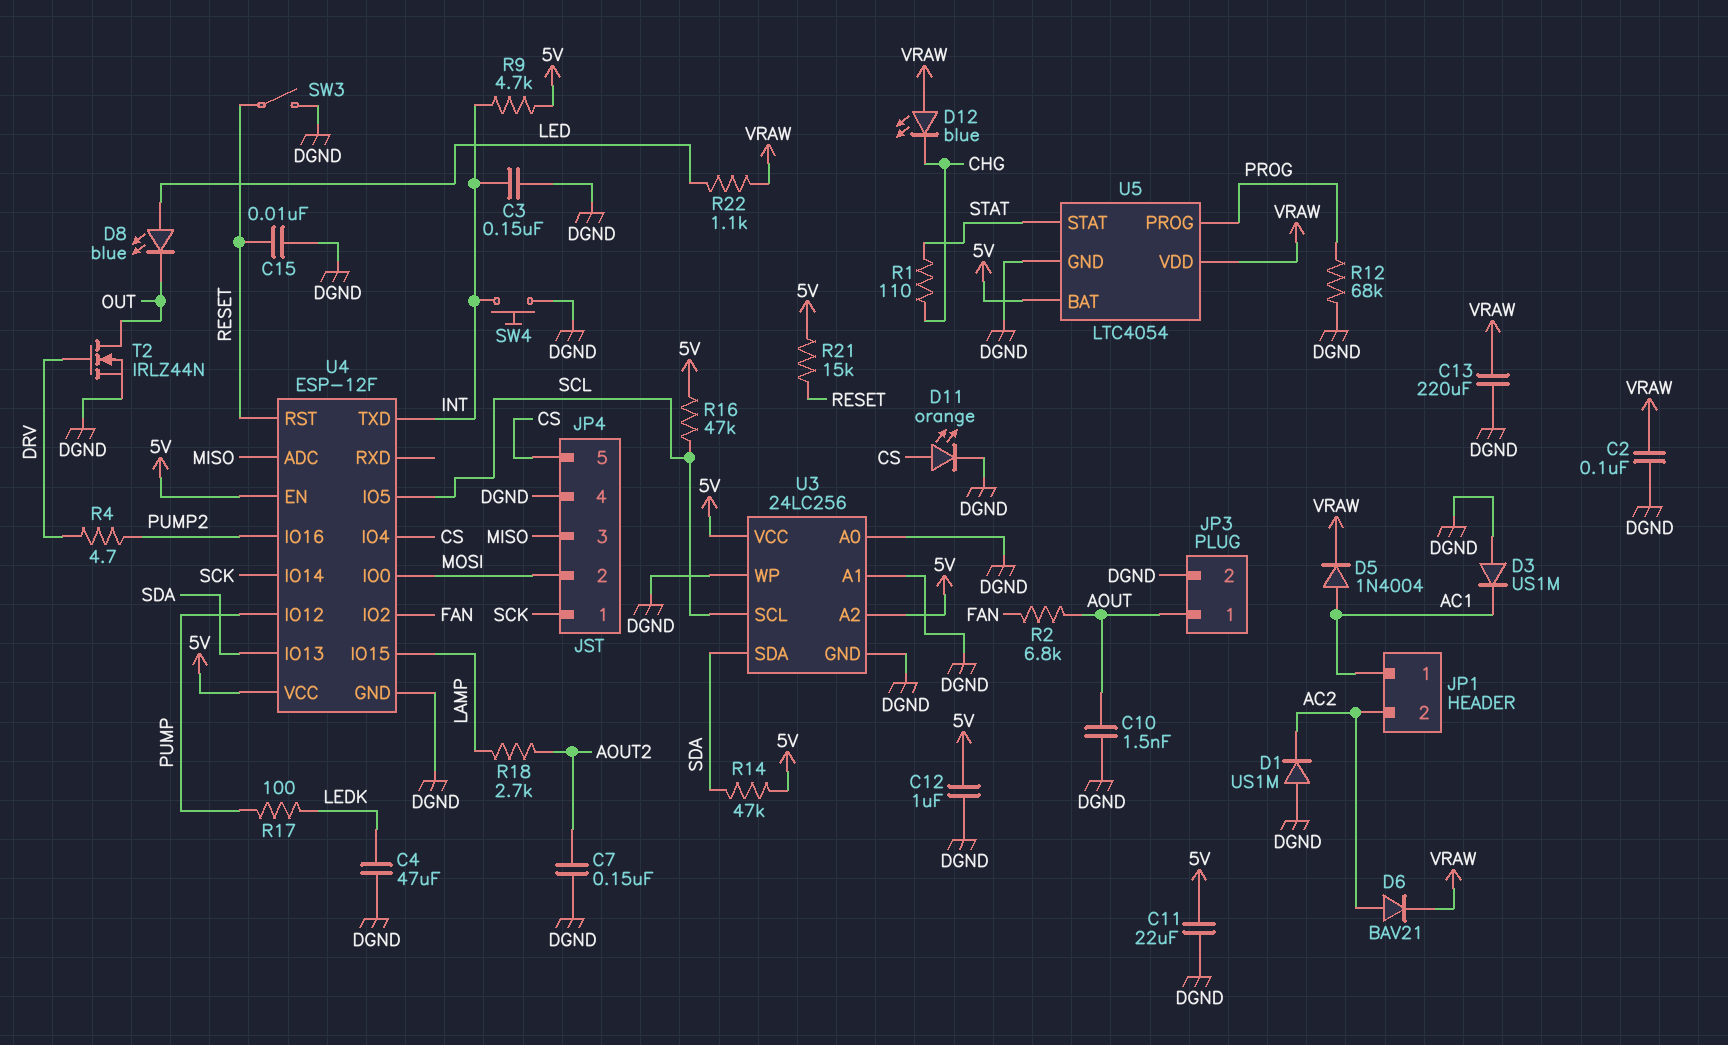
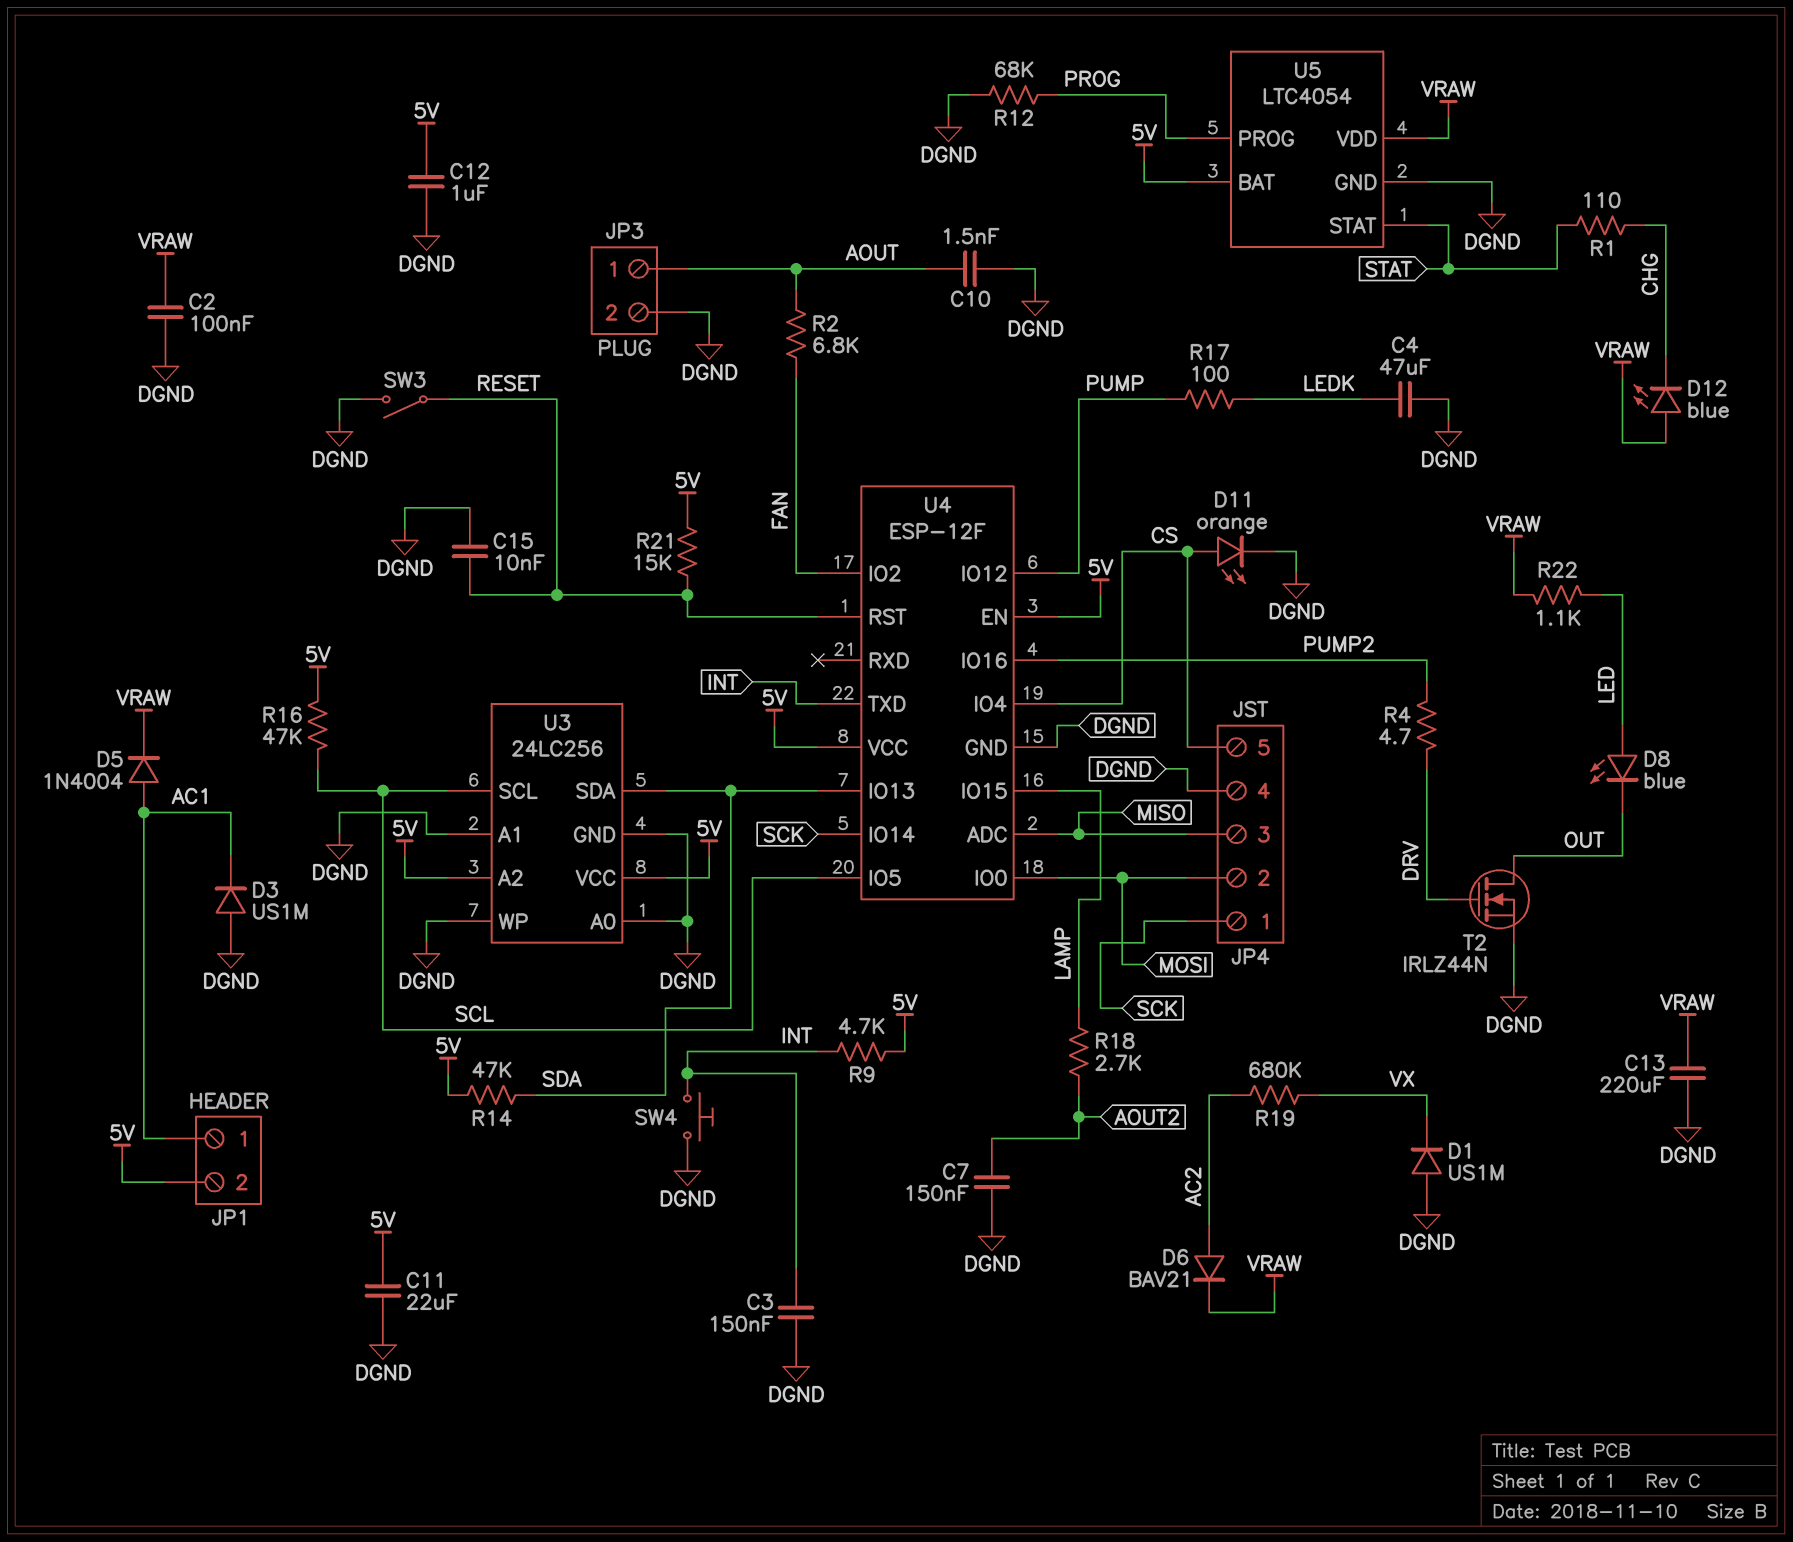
D1: diode US1M (A DGND, K AC2) -> diode US1M (A DGND, K VX)
JP1 pin 2: AC2 -> 5V
R19: none -> 680k (AC2, VX)

